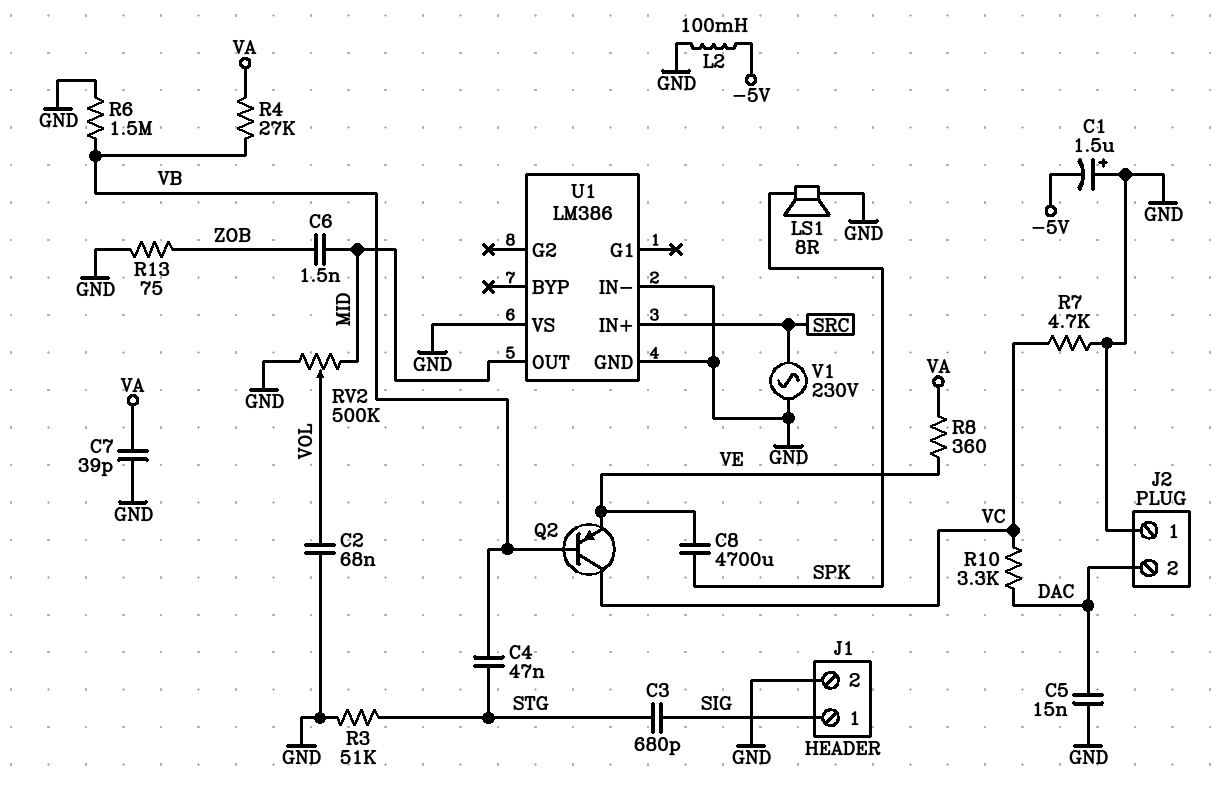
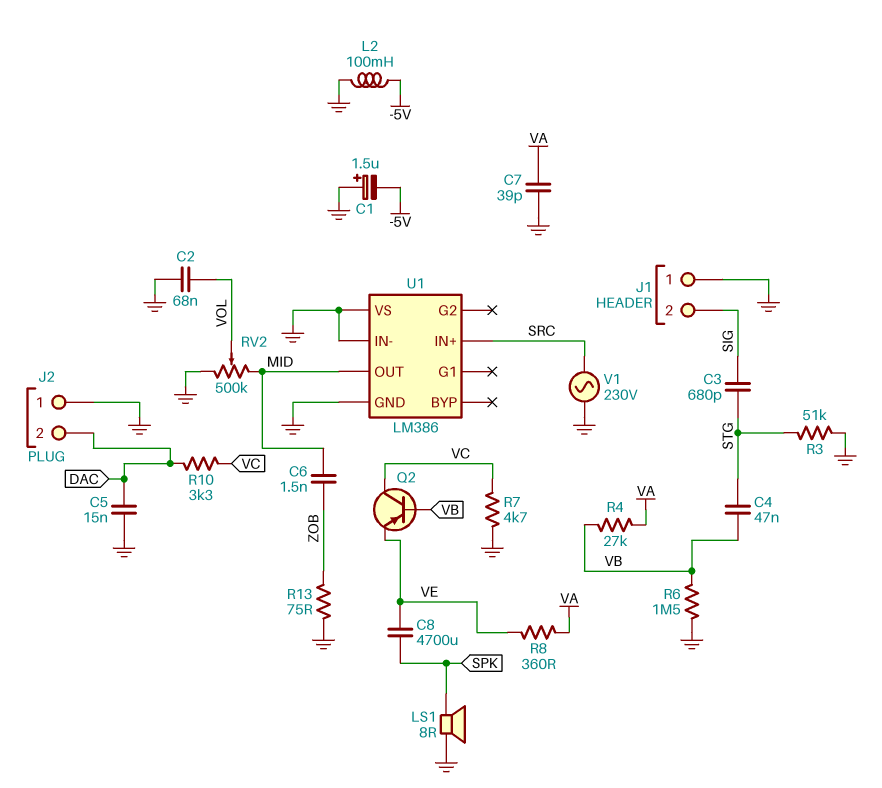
J1 pin 1: SIG -> GND
J1 pin 2: GND -> SIG

